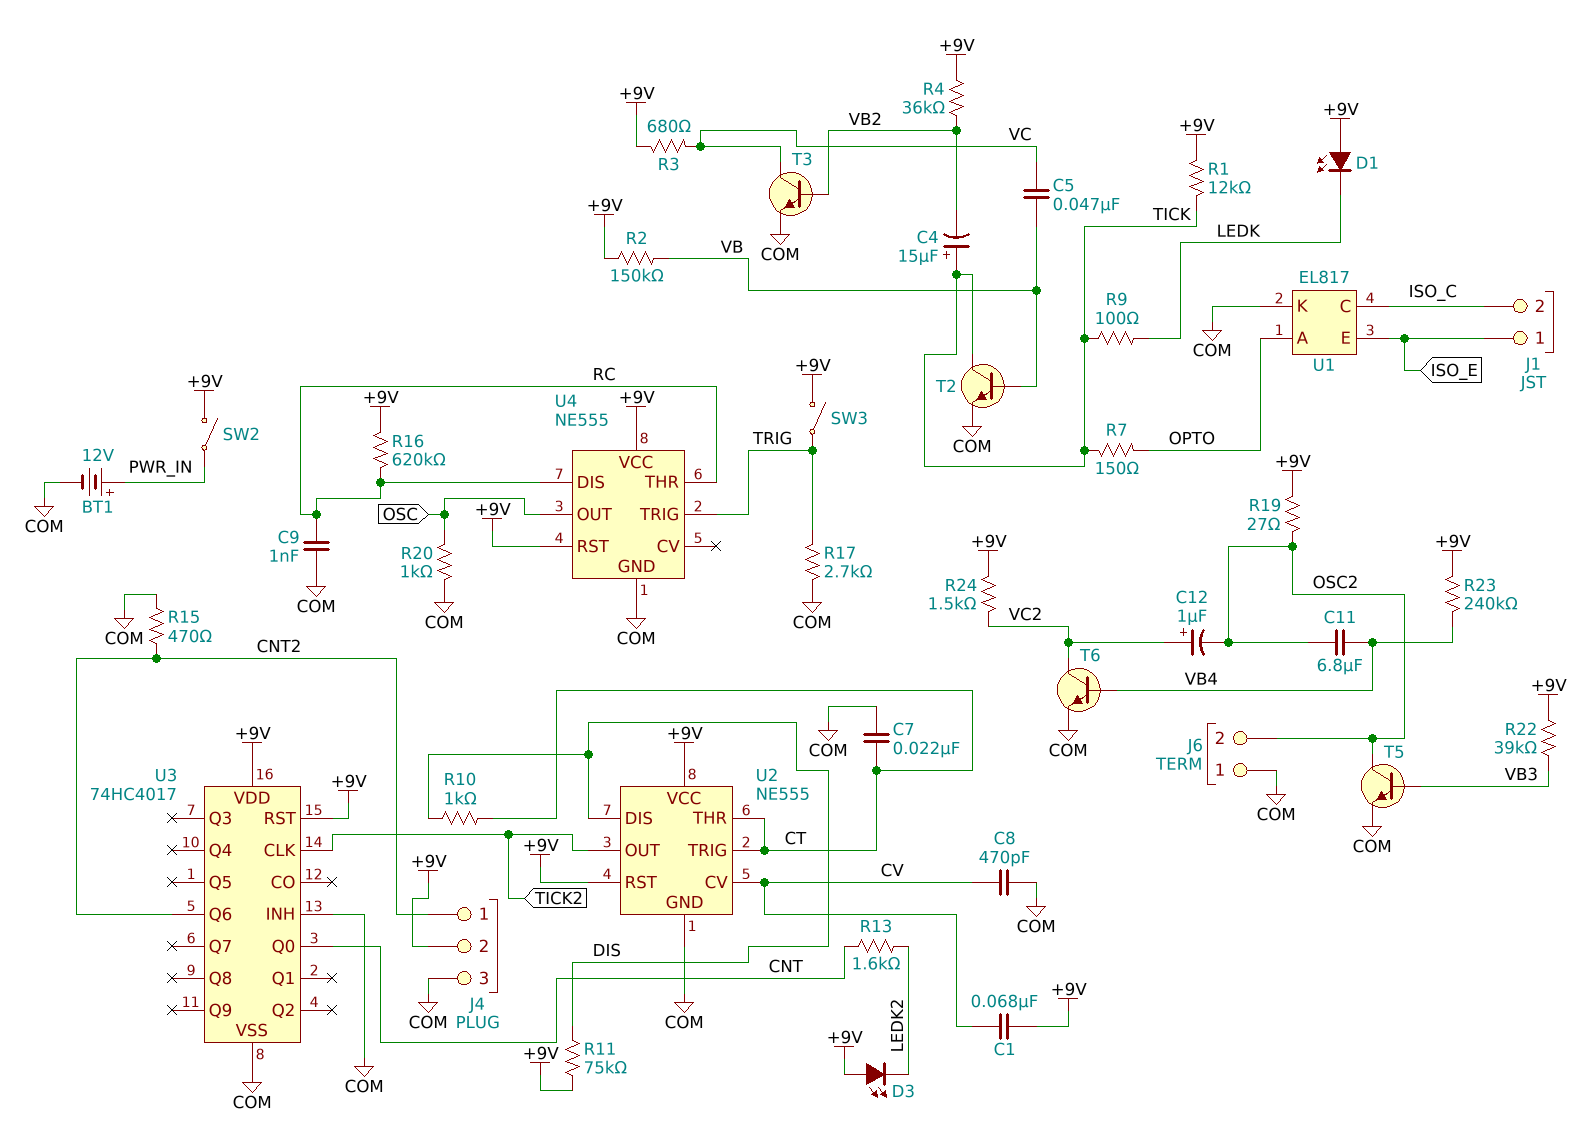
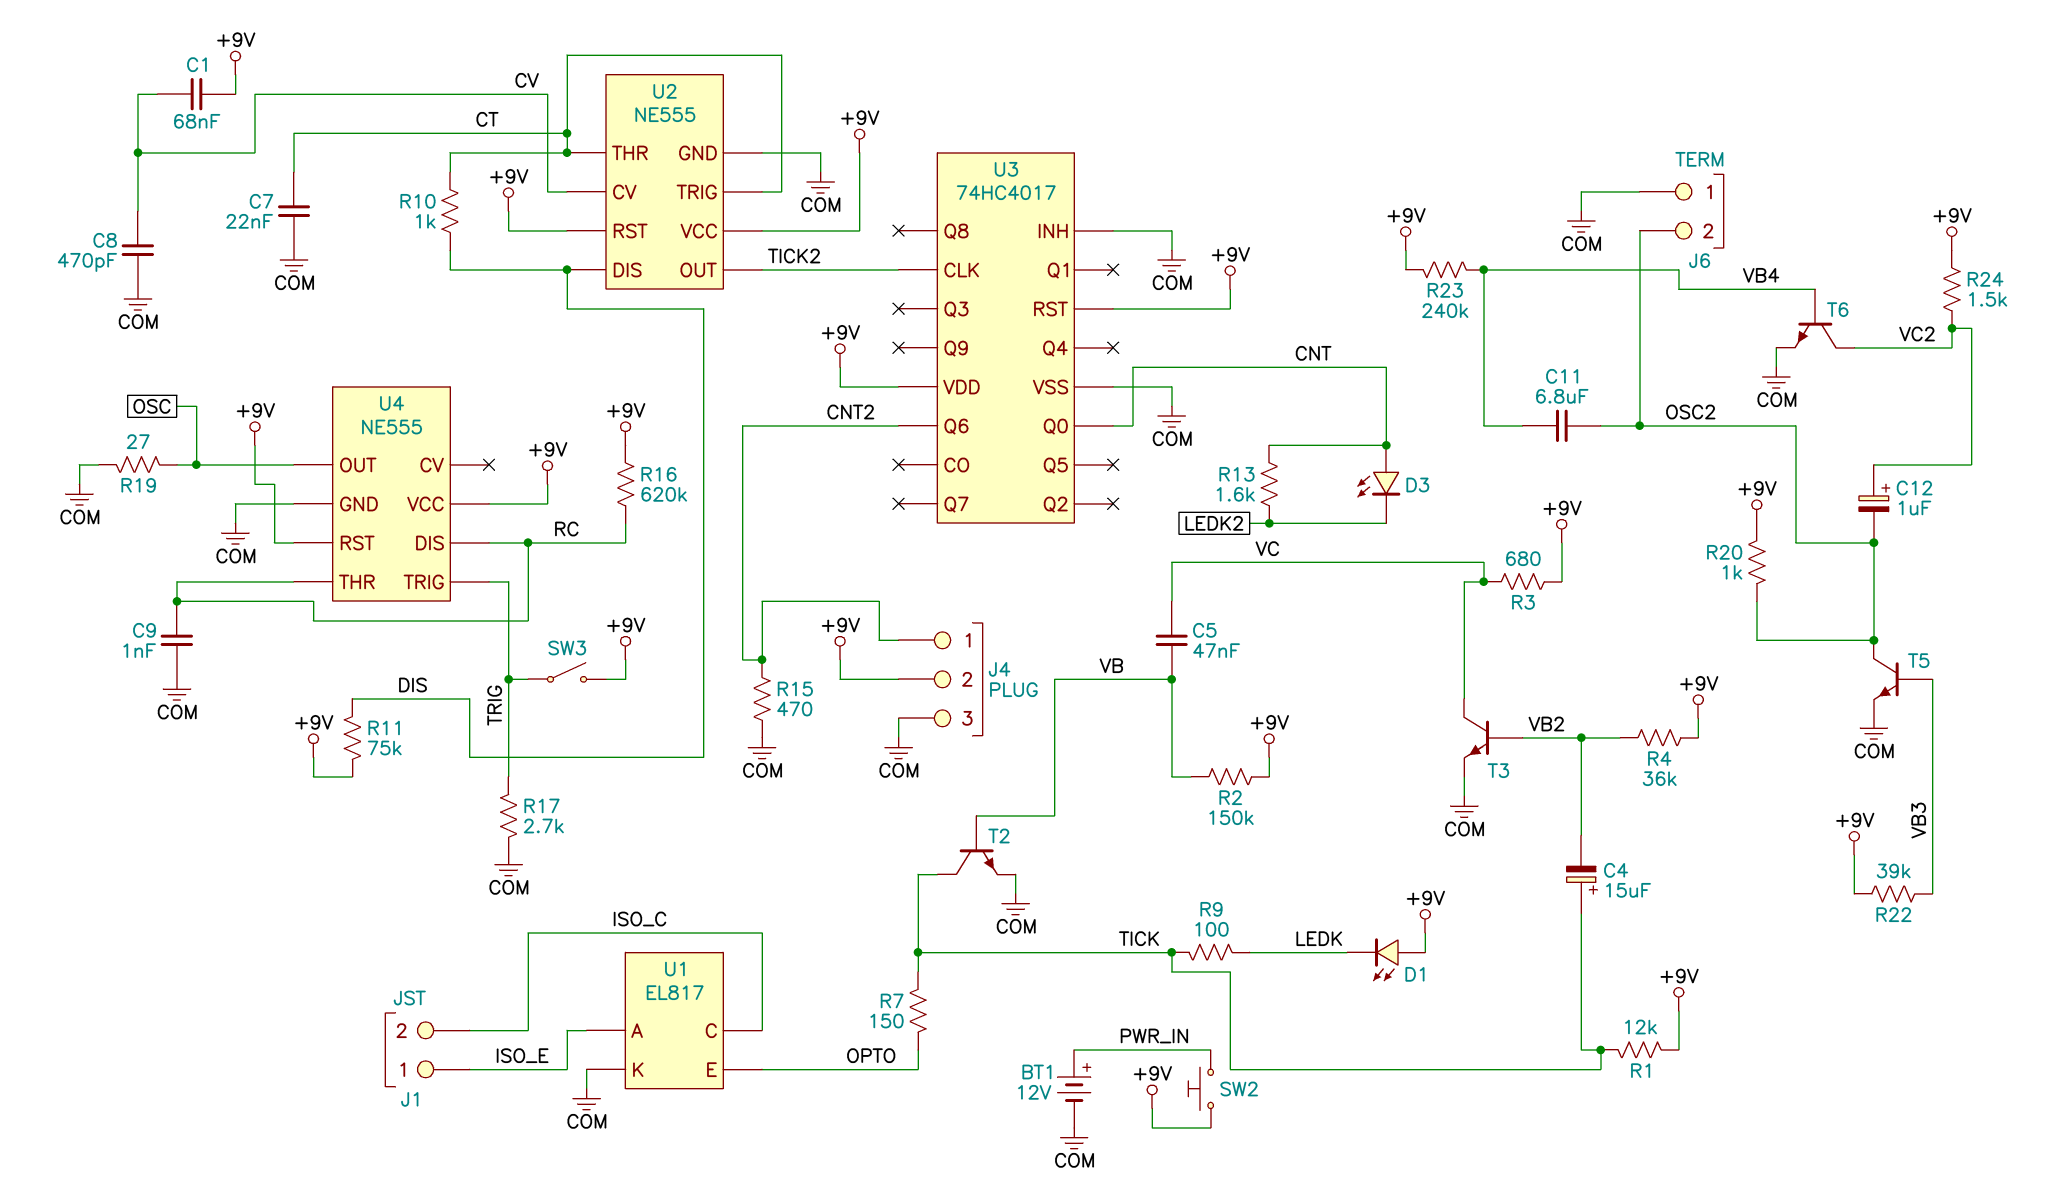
D3: LED (A +9V, K LEDK2) -> LED (A CNT, K LEDK2)
R19: 27 (+9V, OSC2) -> 27 (COM, OSC)
R20: 1k (COM, OSC) -> 1k (+9V, OSC2)
SW2: switch (+9V, PWR_IN) -> button (+9V, PWR_IN)
U1 pin A: OPTO -> ISO_E
U1 pin E: ISO_E -> OPTO

